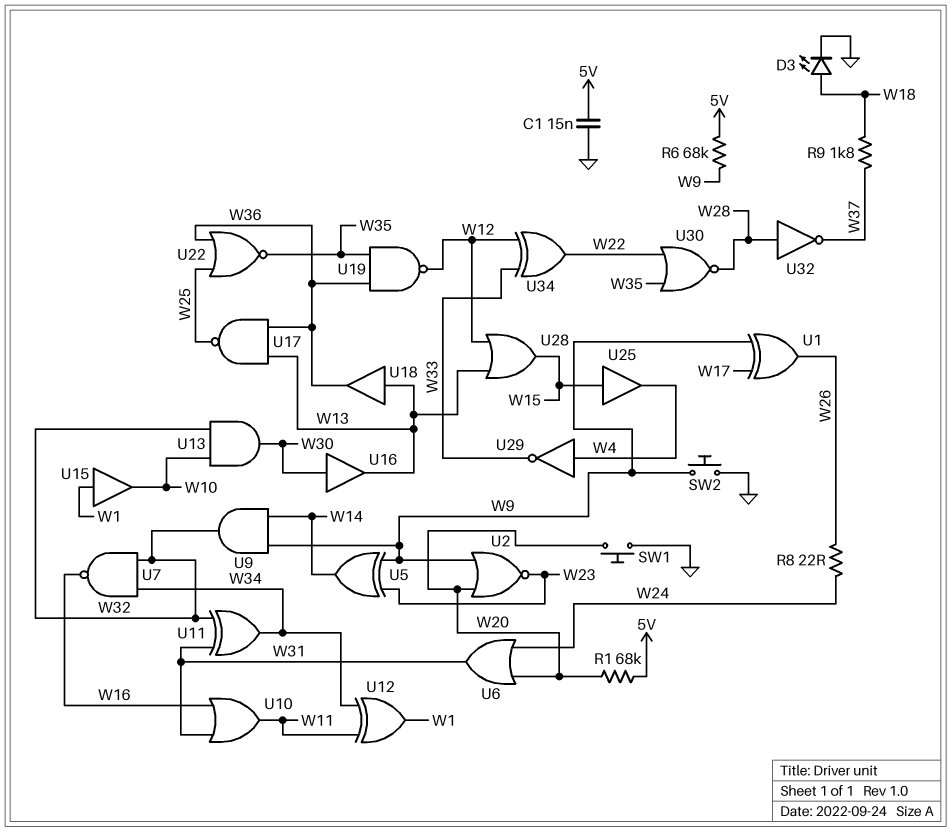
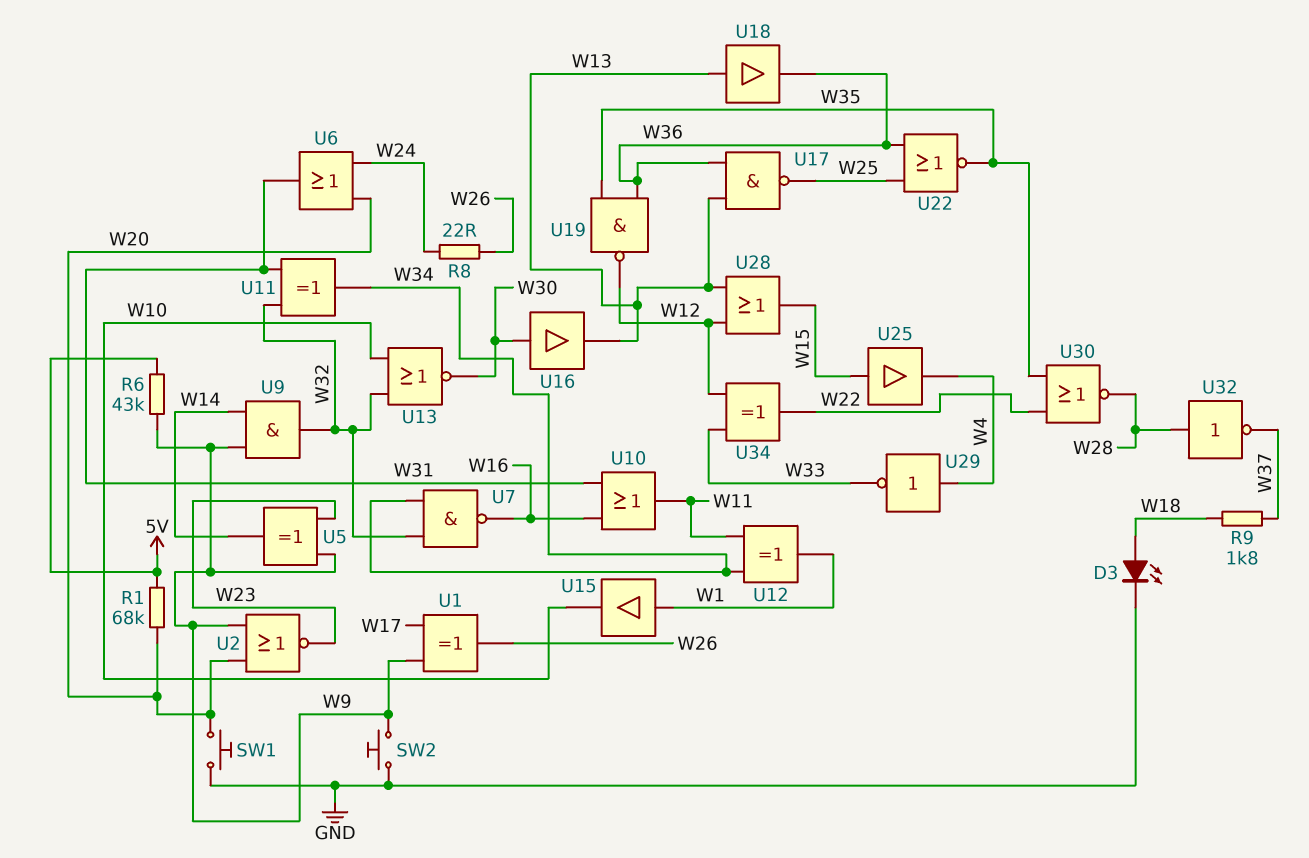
C1: 15nF (5V, GND) -> none
R6: 68k (5V, W9) -> 43k (5V, W9)
U13: AND (in W10, in W32, out W30) -> NOR (in W10, in W32, out W30)

